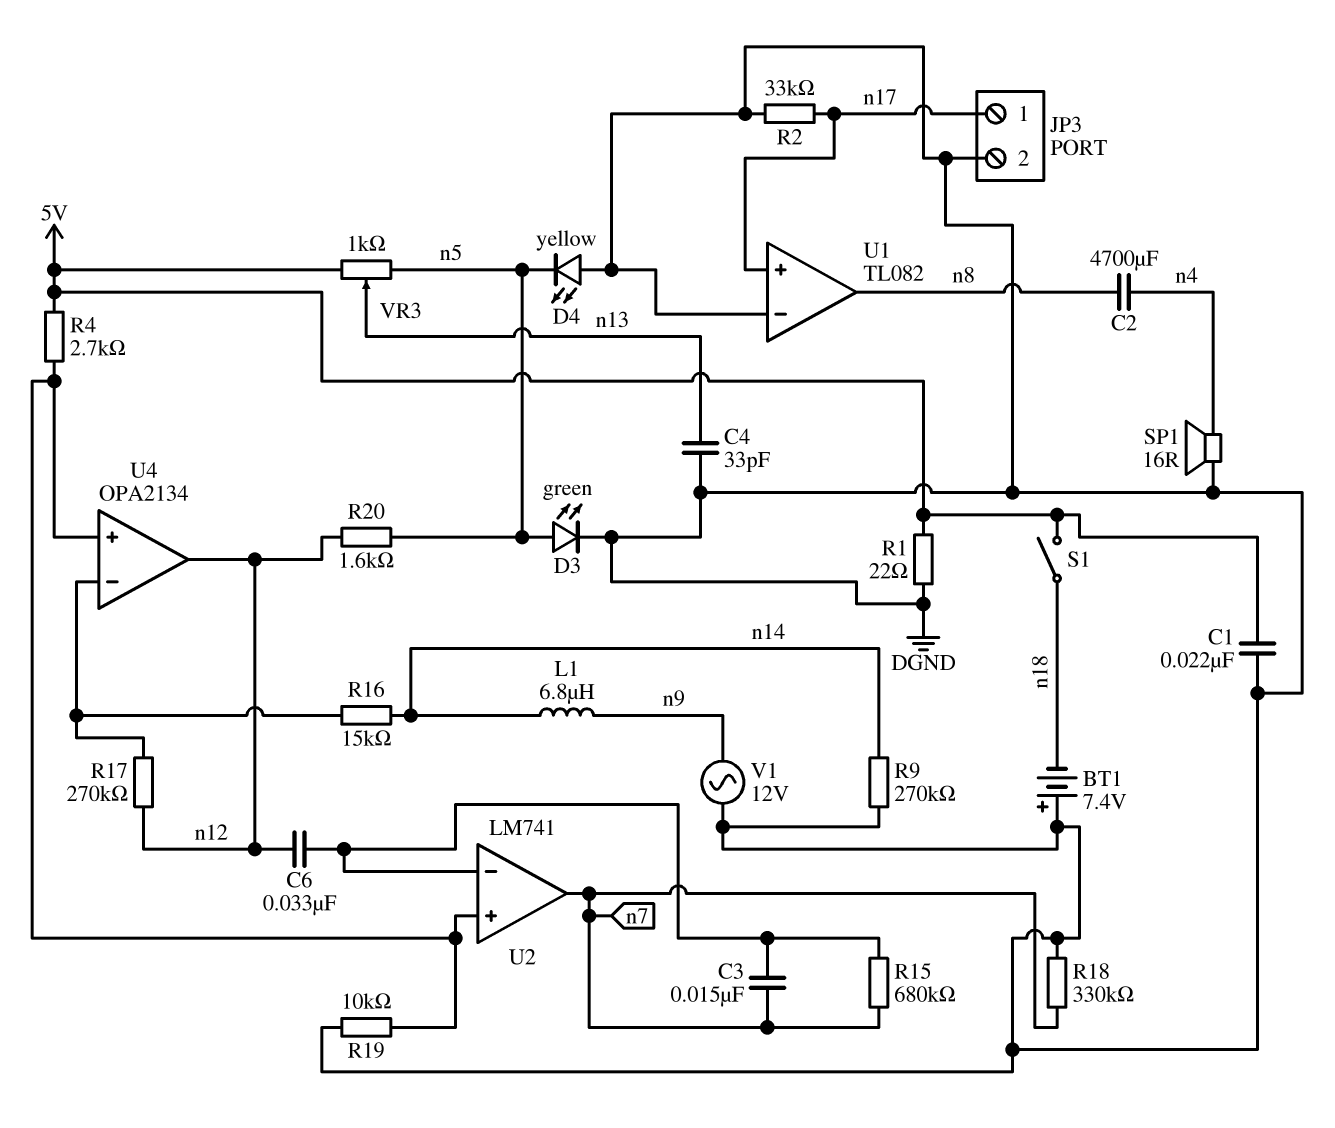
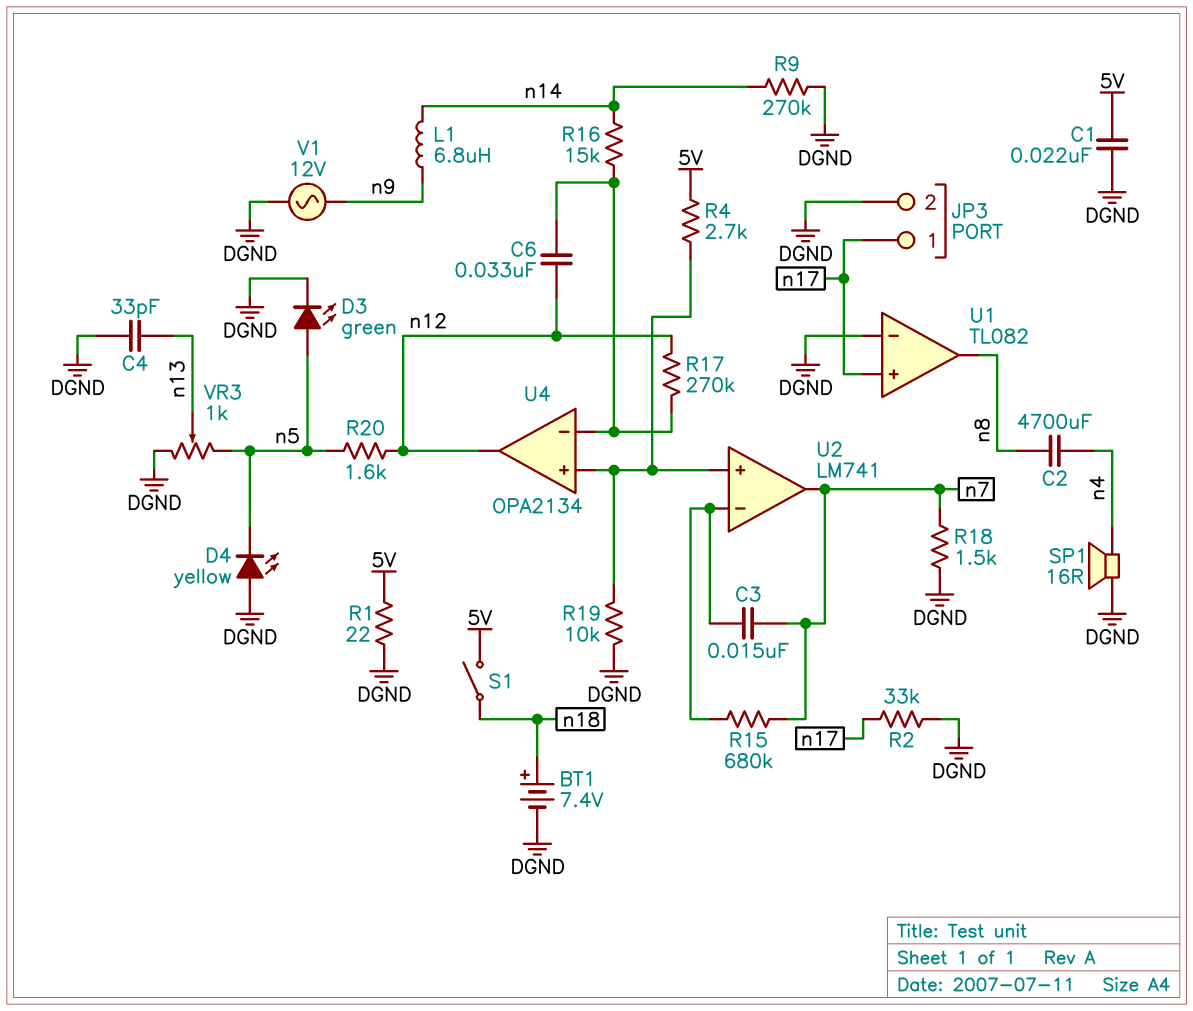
BT1: 7.4V (plus DGND, minus n18) -> 7.4V (plus n18, minus DGND)
C6: 33nF (U2/in-, n12) -> 33nF (U4/in-, n12)
R18: 330k (DGND, n7) -> 1.5k (DGND, n7)
VR3: 1k (5V, n5, wiper n13) -> 1k (DGND, n5, wiper n13)

